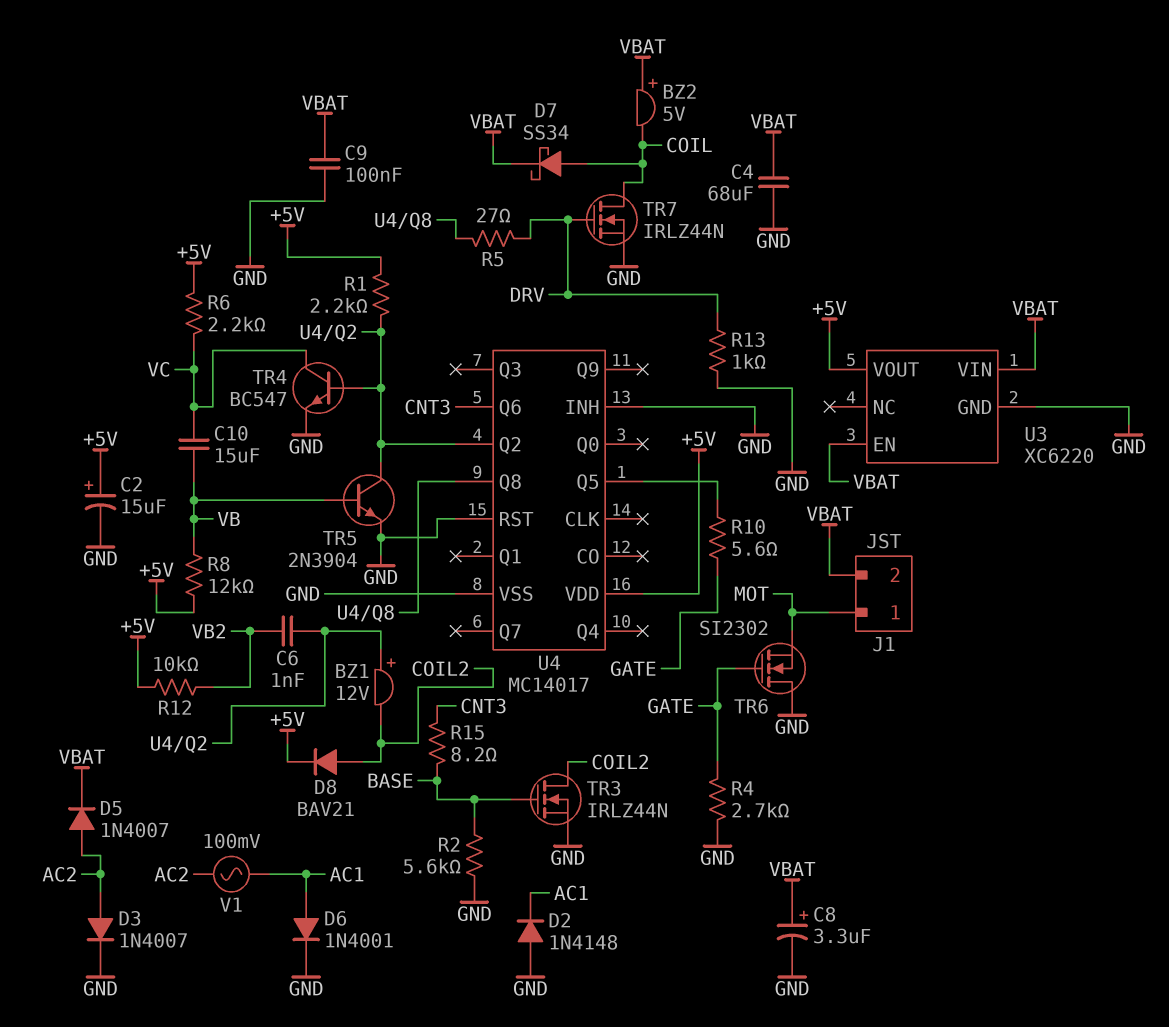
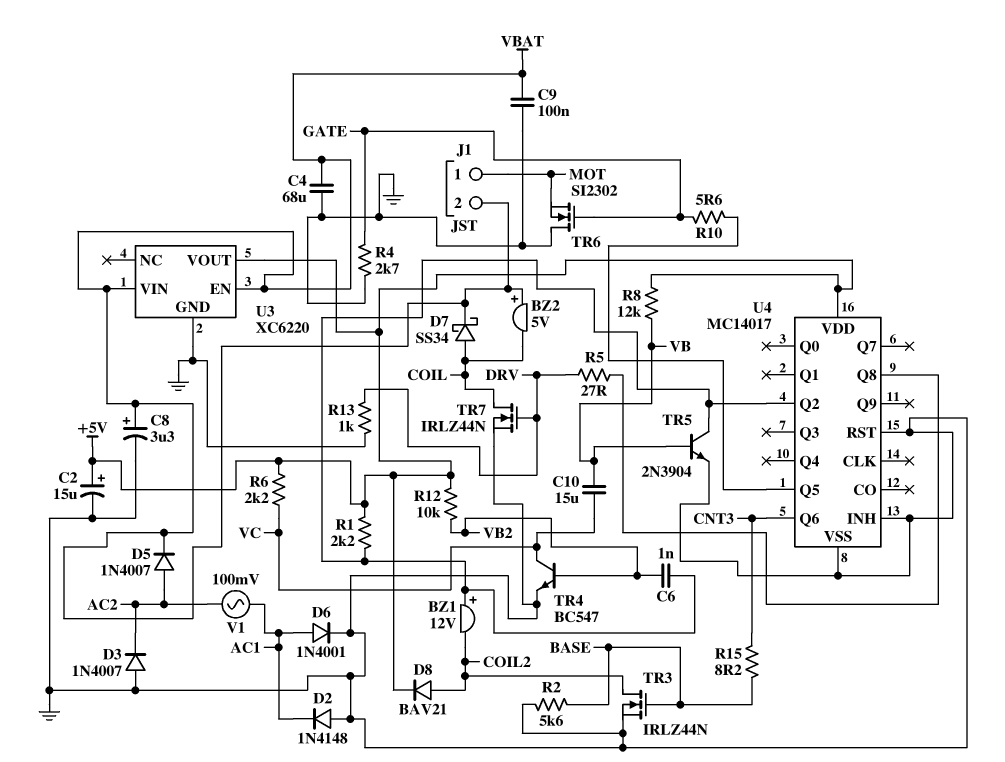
D3: diode 1N4007 (A AC2, K GND) -> diode 1N4007 (A GND, K AC2)
TR4: NPN BC547 (B U4/Q2, C VC, E GND) -> NPN BC547 (B VB2, C VC, E GND)

